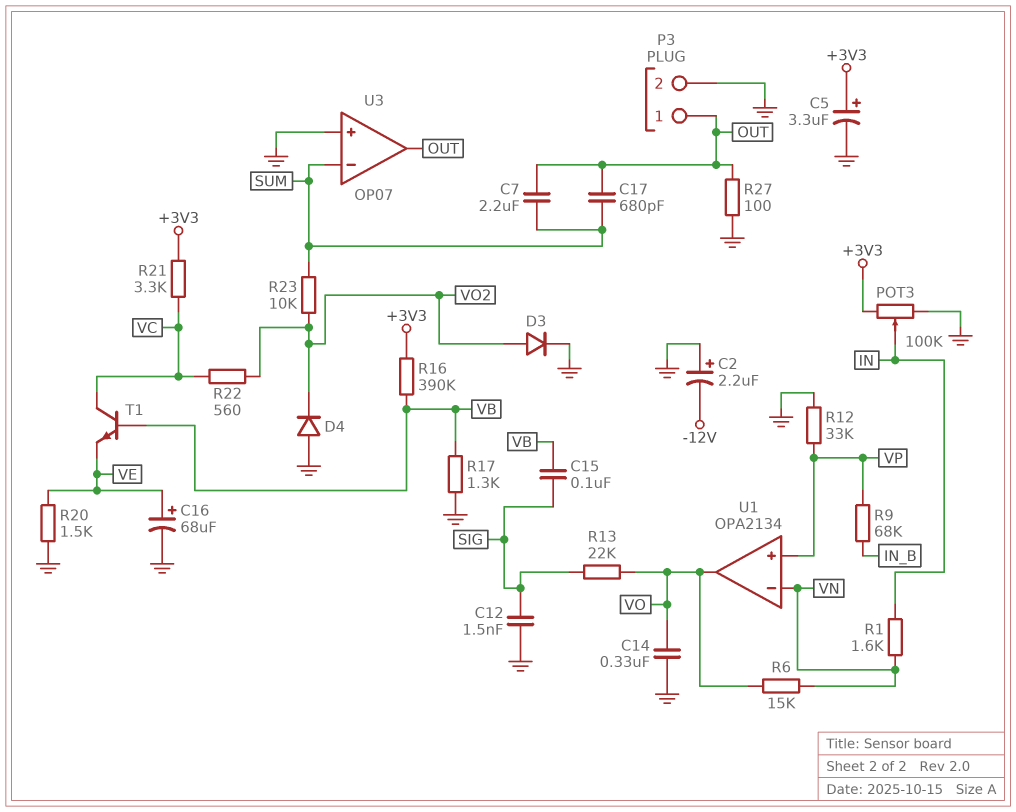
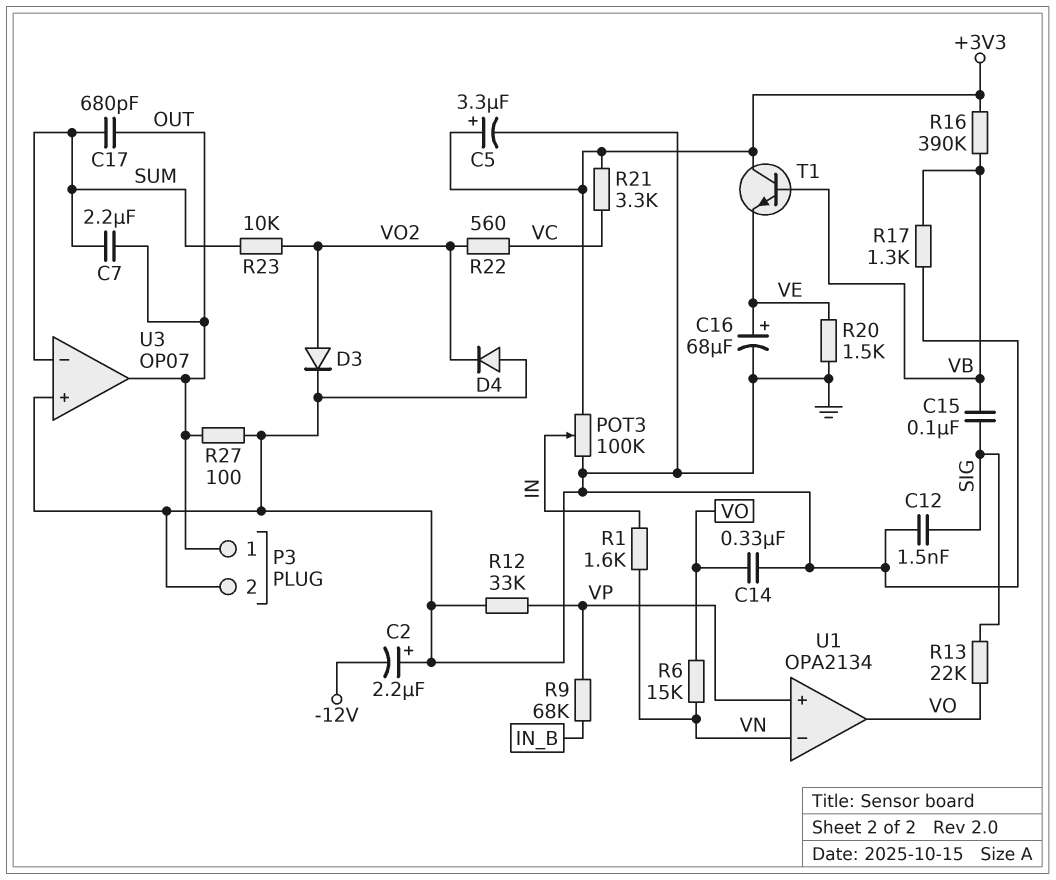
T1: NPN (B VB, C VC, E VE) -> NPN (B VB, C +3V3, E VE)

